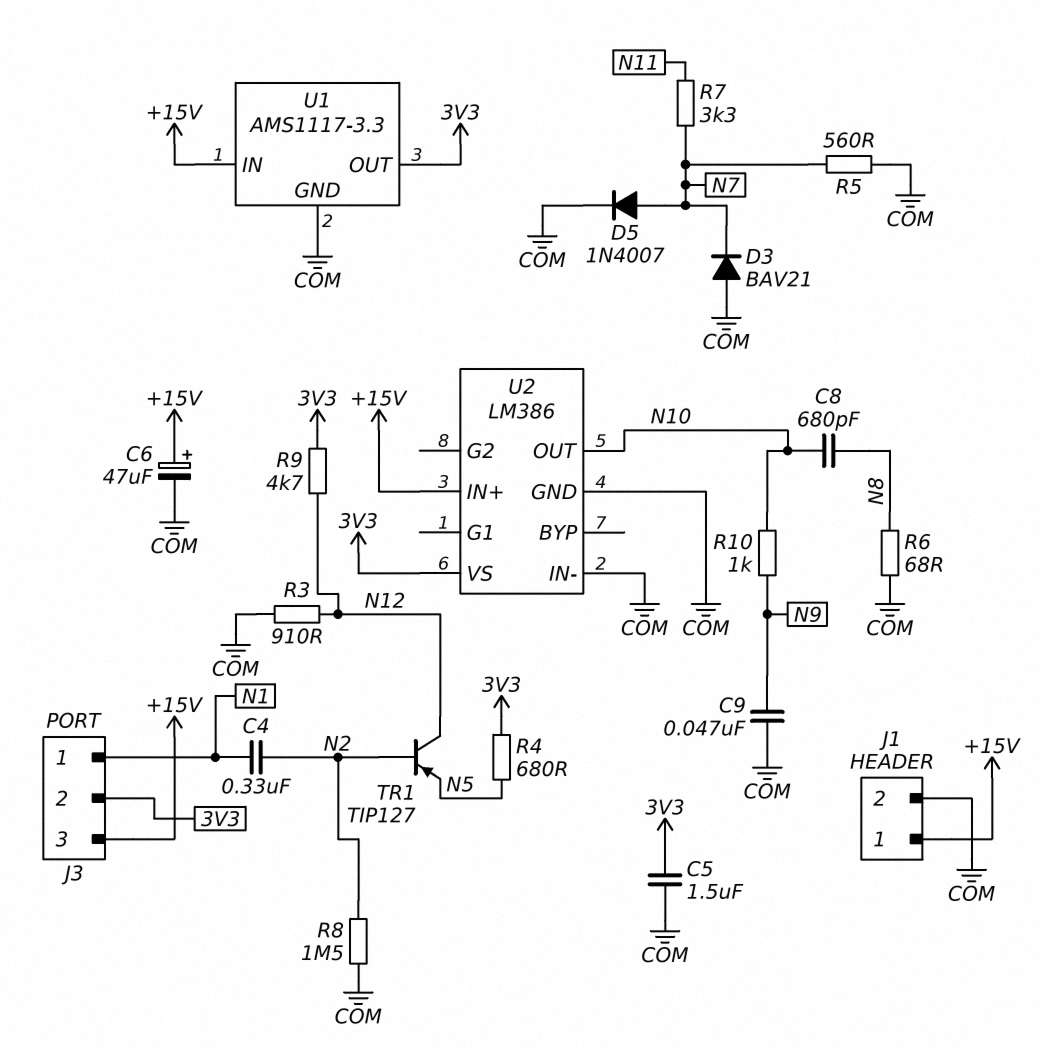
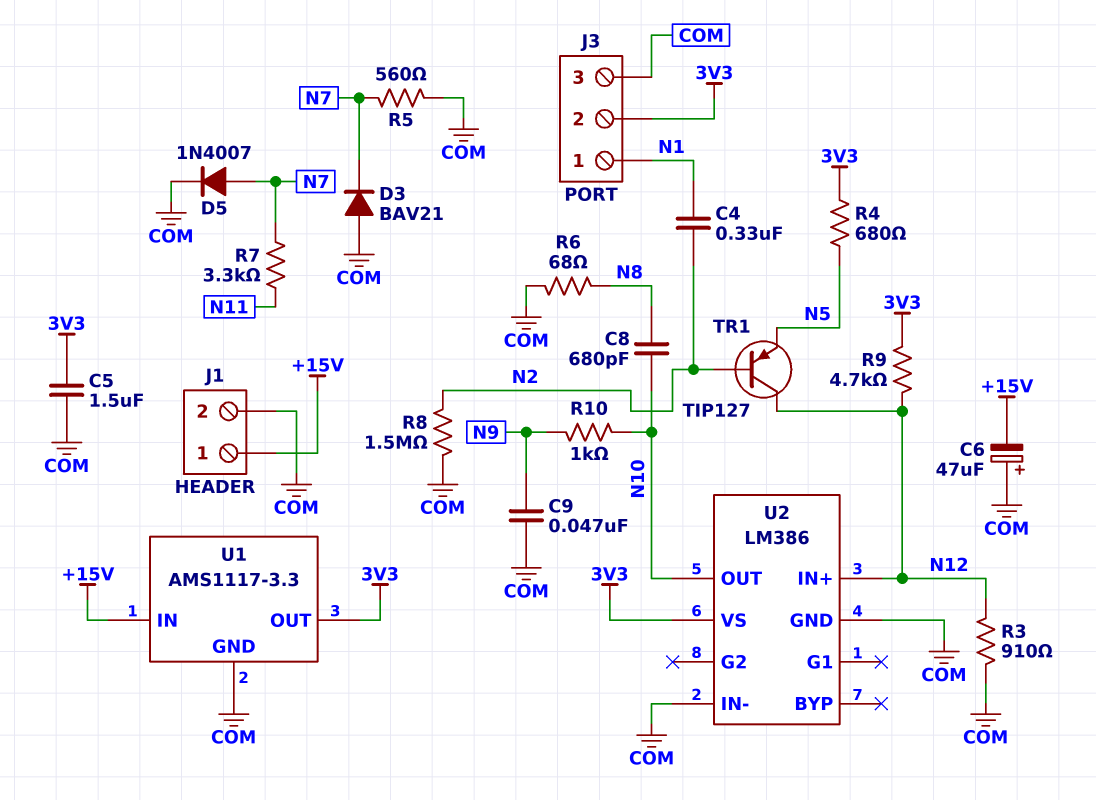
C6: 47uF (plus +15V, minus COM) -> 47uF (plus COM, minus +15V)
J3 pin 3: +15V -> COM
U2 pin IN+: +15V -> N12

